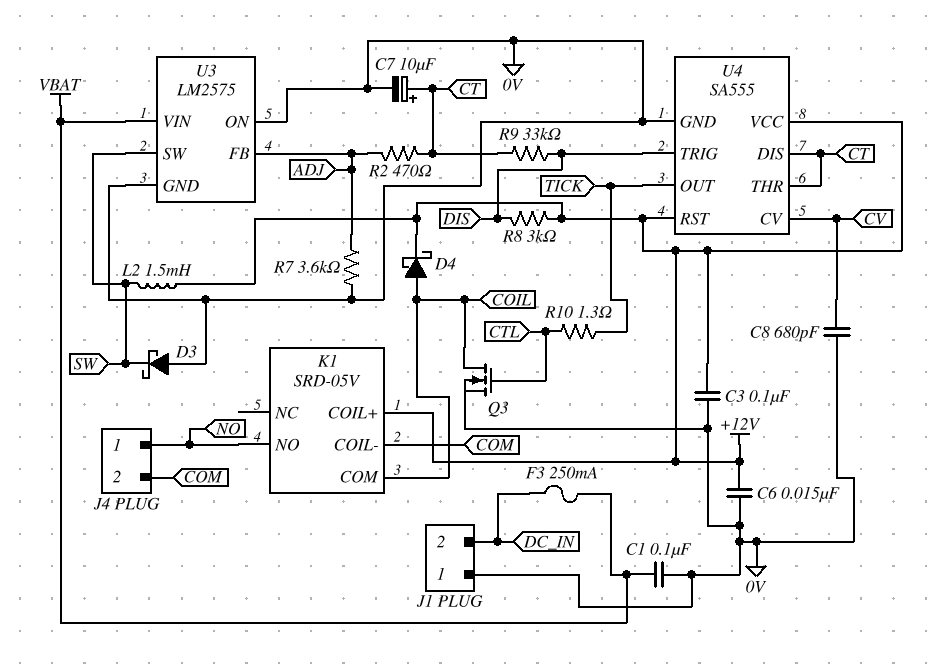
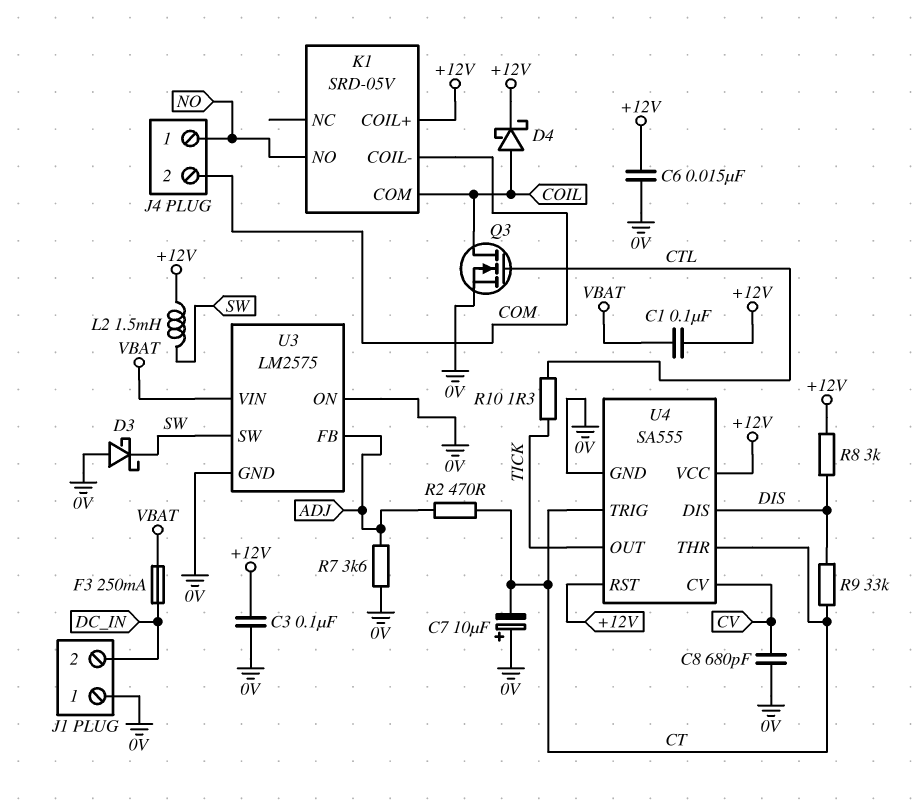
C1: 100nF (0V, VBAT) -> 100nF (+12V, VBAT)
C7: 10uF (plus CT, minus 0V) -> 10uF (plus 0V, minus CT)
U4 pin DIS: CT -> DIS
U4 pin TRIG: DIS -> CT

